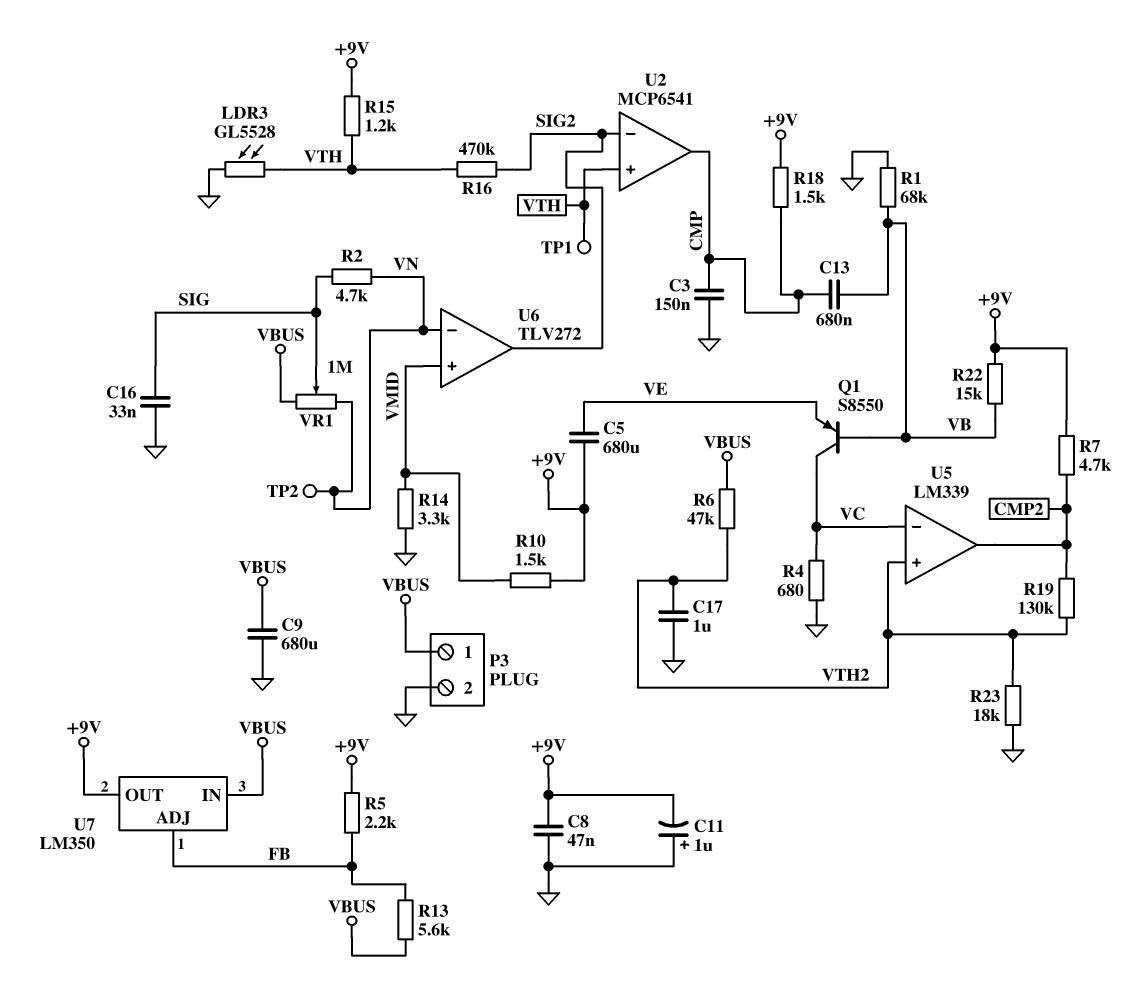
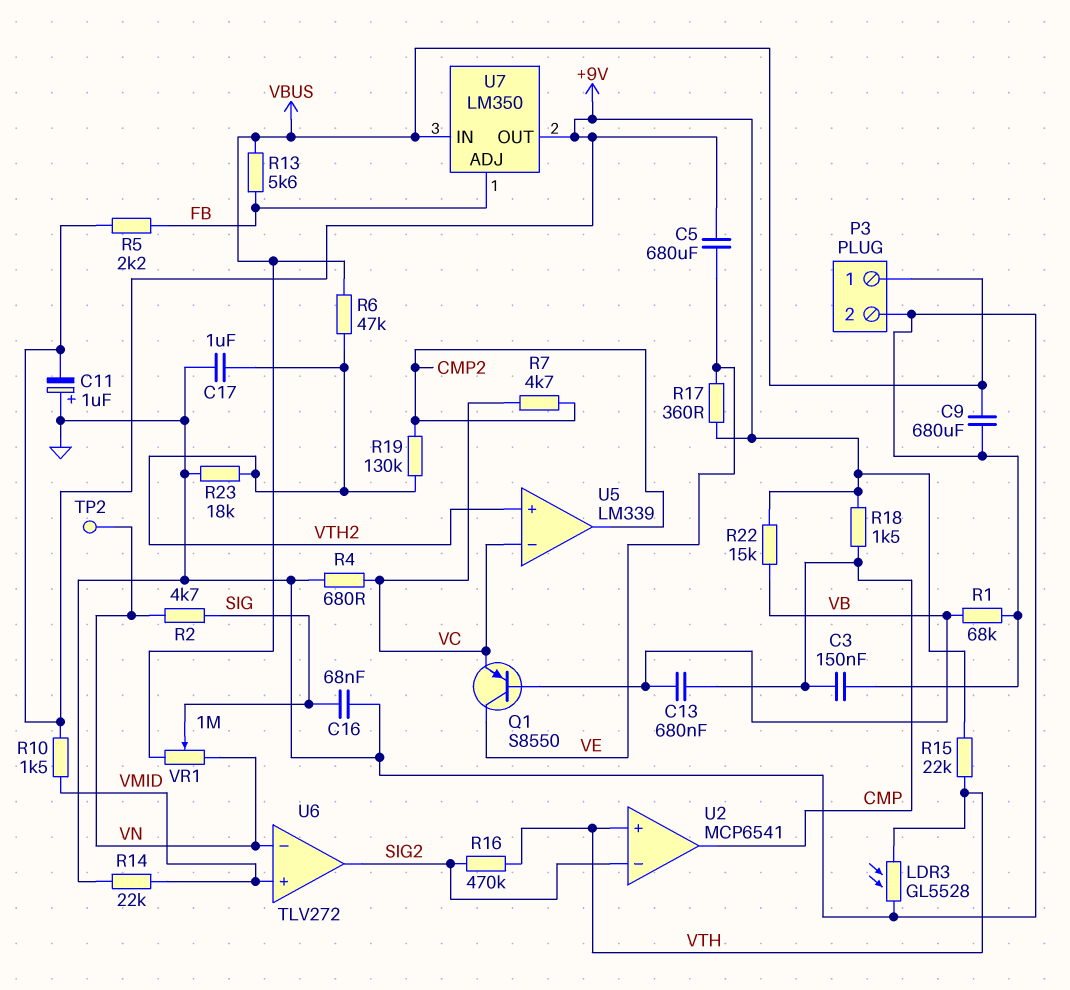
C8: 47nF (+9V, GND) -> none
C16: 33nF (GND, SIG) -> 68nF (GND, SIG)
Q1: PNP S8550 (B VB, C VC, E VE) -> PNP S8550 (B VB, C VE, E VC)
R7: 4.7k (+9V, CMP2) -> 4.7k (CMP2, VC)
R14: 3.3k (GND, VMID) -> 22k (GND, VMID)
R15: 1.2k (+9V, VTH) -> 22k (+9V, VTH)
R17: none -> 360 (+9V, VE)
TP1: test point (VTH) -> none

